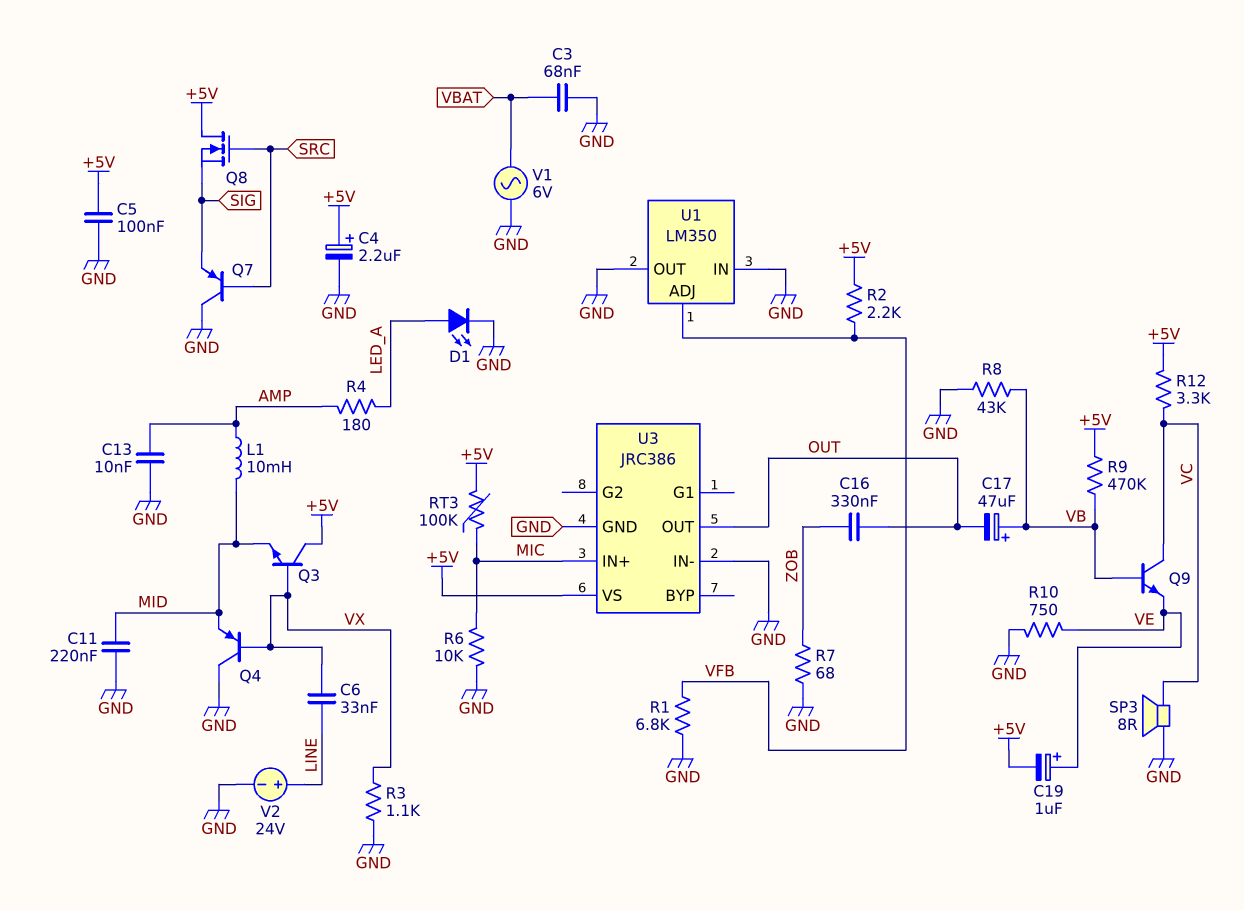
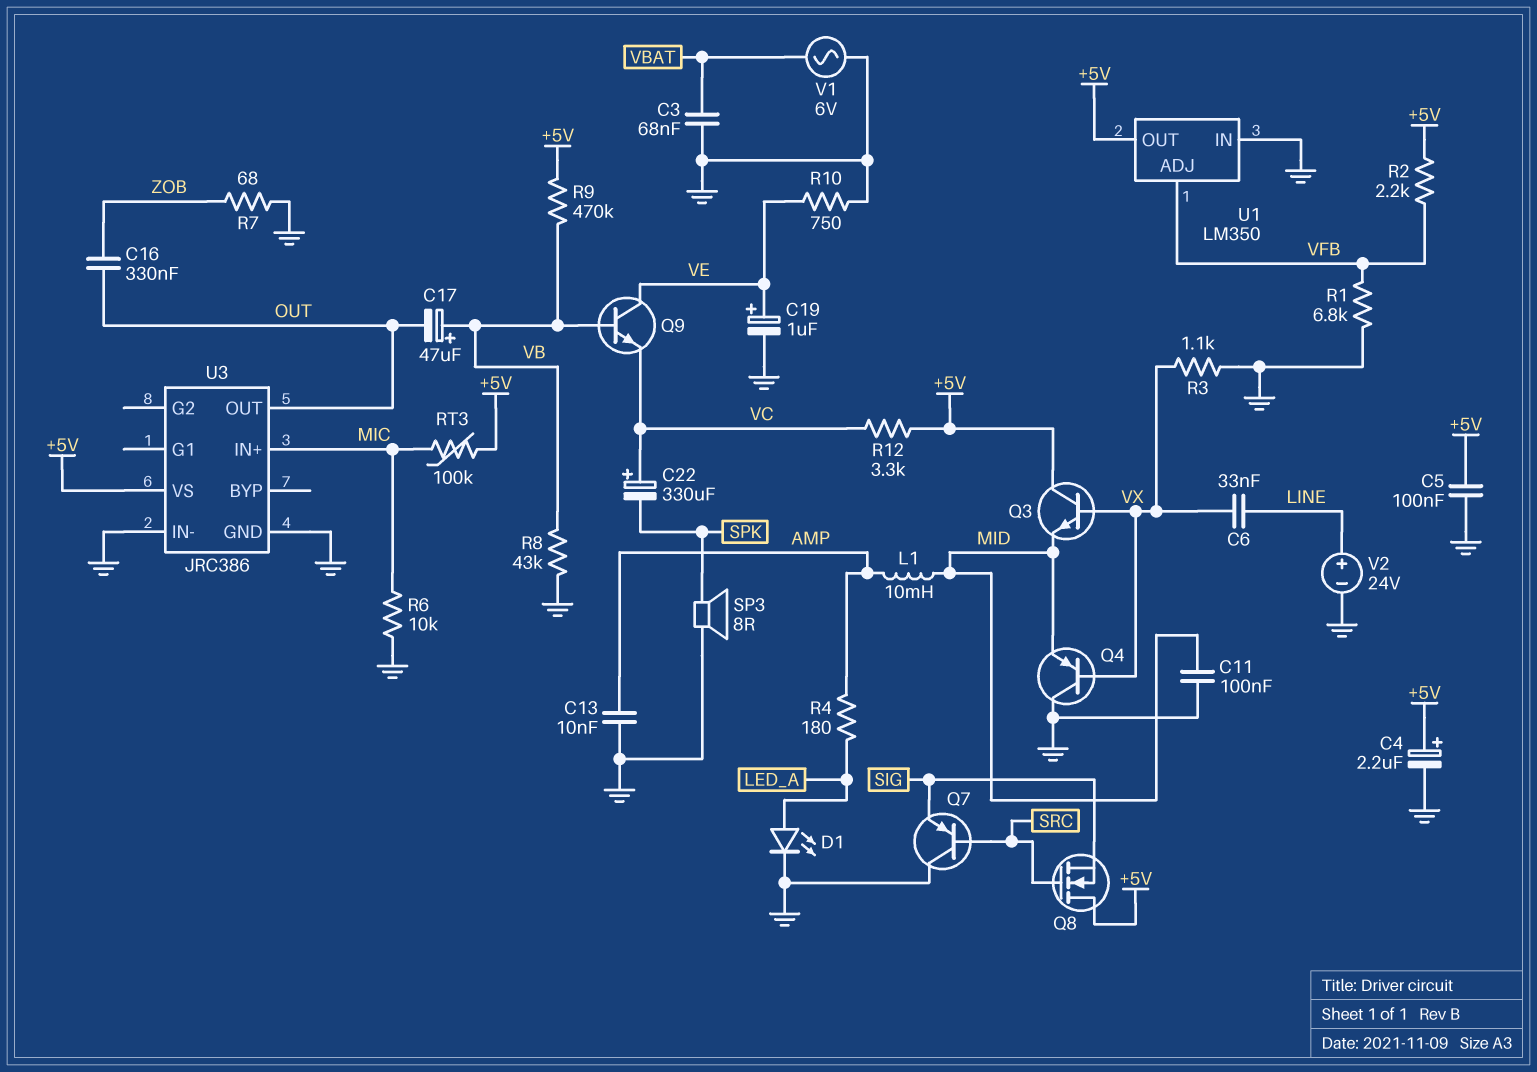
C11: 220nF (GND, MID) -> 100nF (GND, MID)
C19: 1uF (plus VE, minus +5V) -> 1uF (plus VE, minus GND)
C22: none -> 330uF (plus VC, minus SPK)
Q9: NPN (B VB, C VC, E VE) -> NPN (B VB, C VE, E VC)
SP3: speaker 8R (GND, VC) -> speaker 8R (GND, SPK)
U1 pin OUT: GND -> +5V

